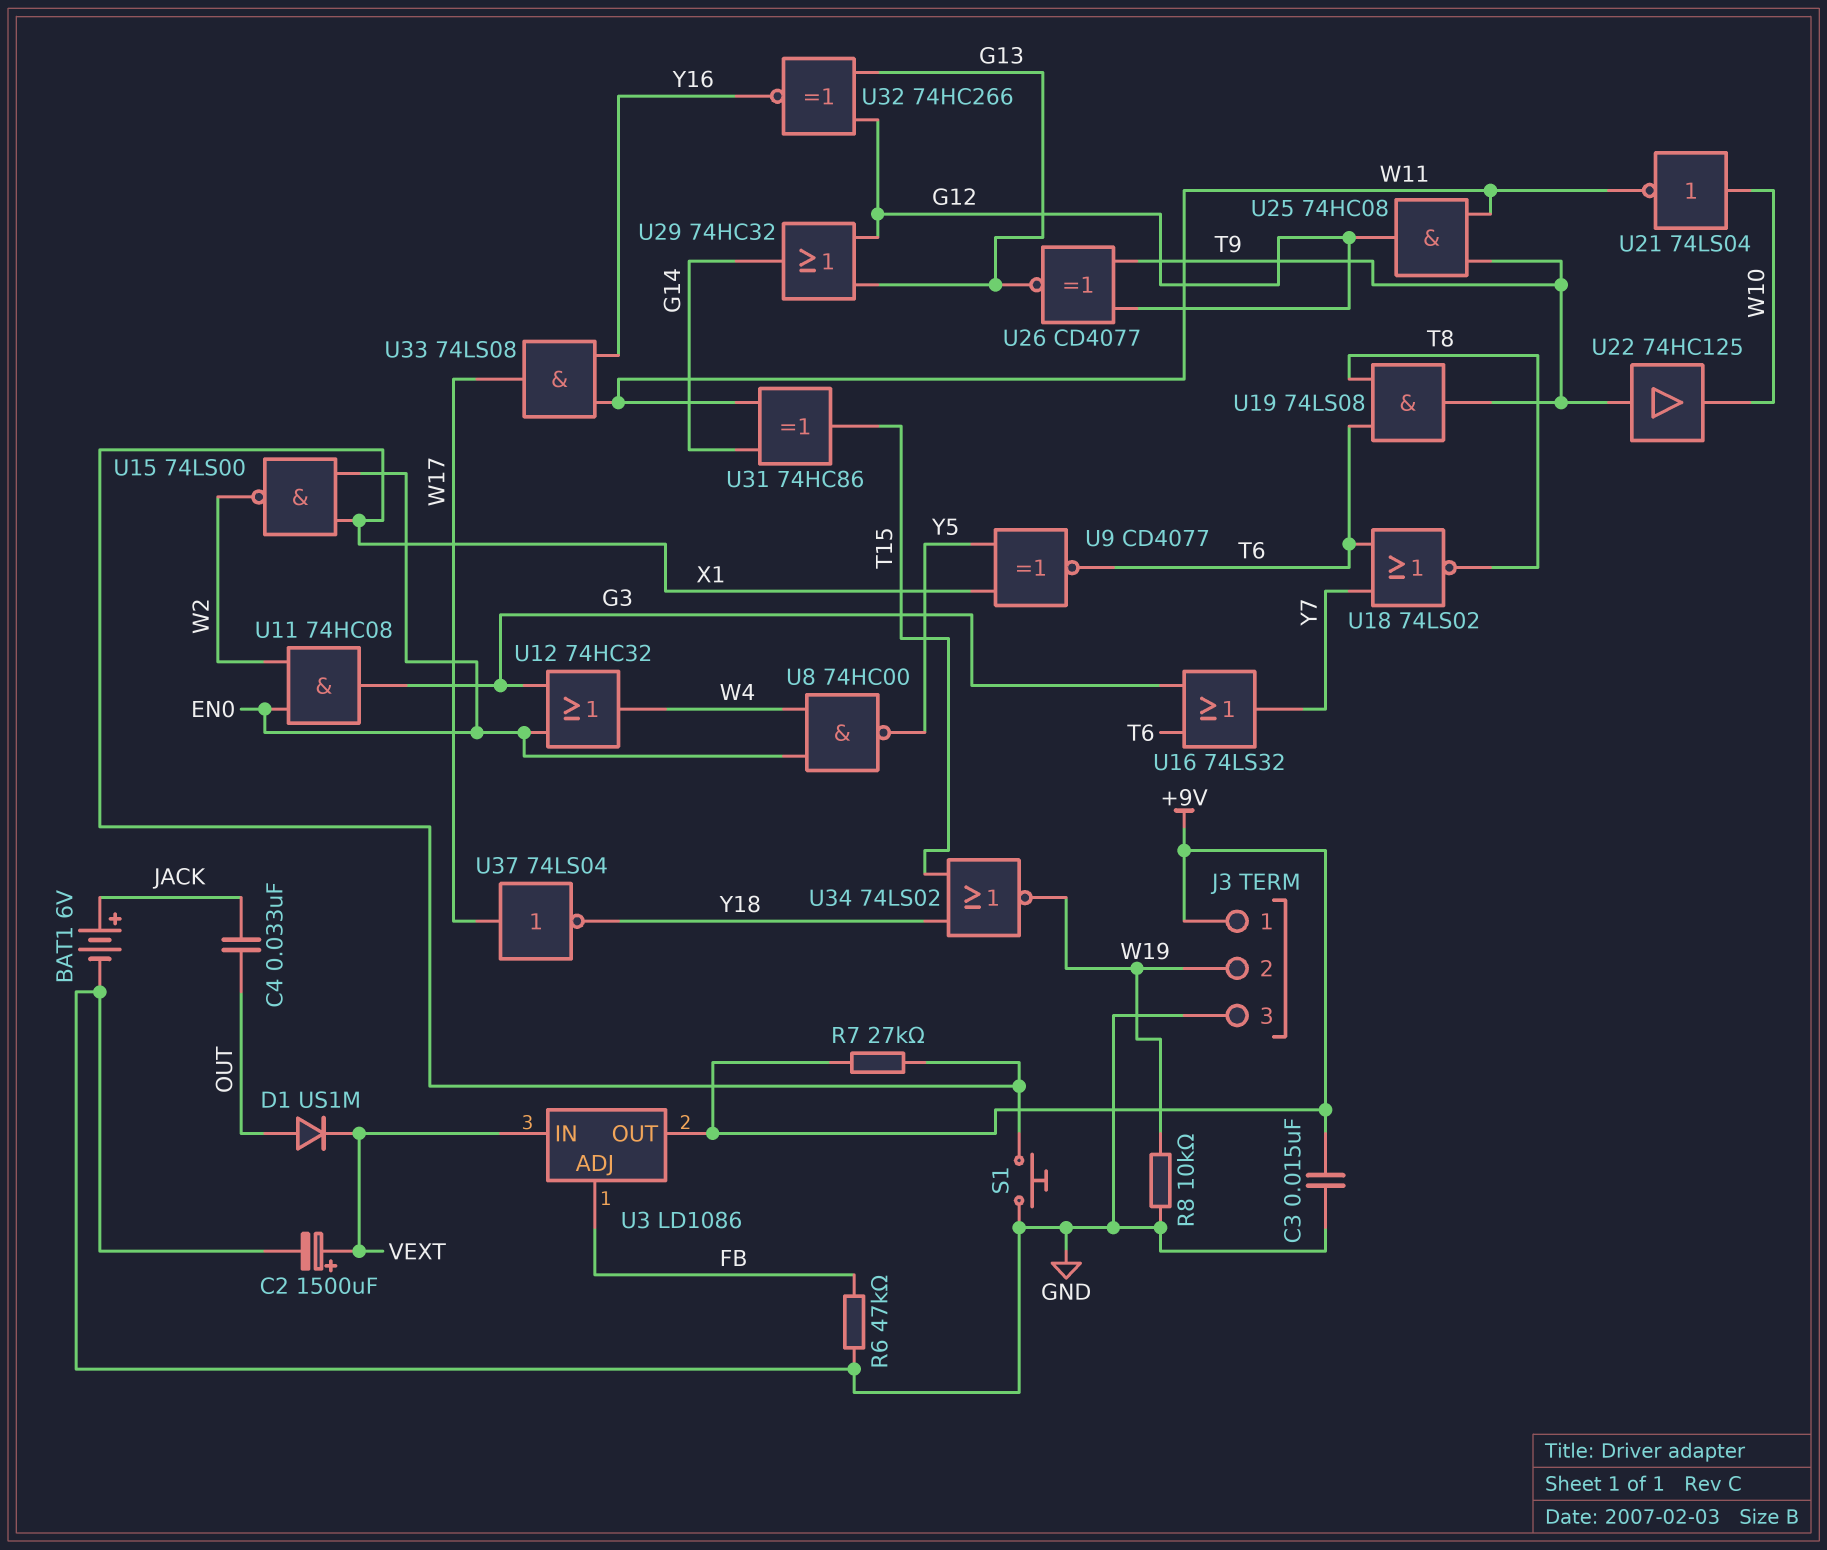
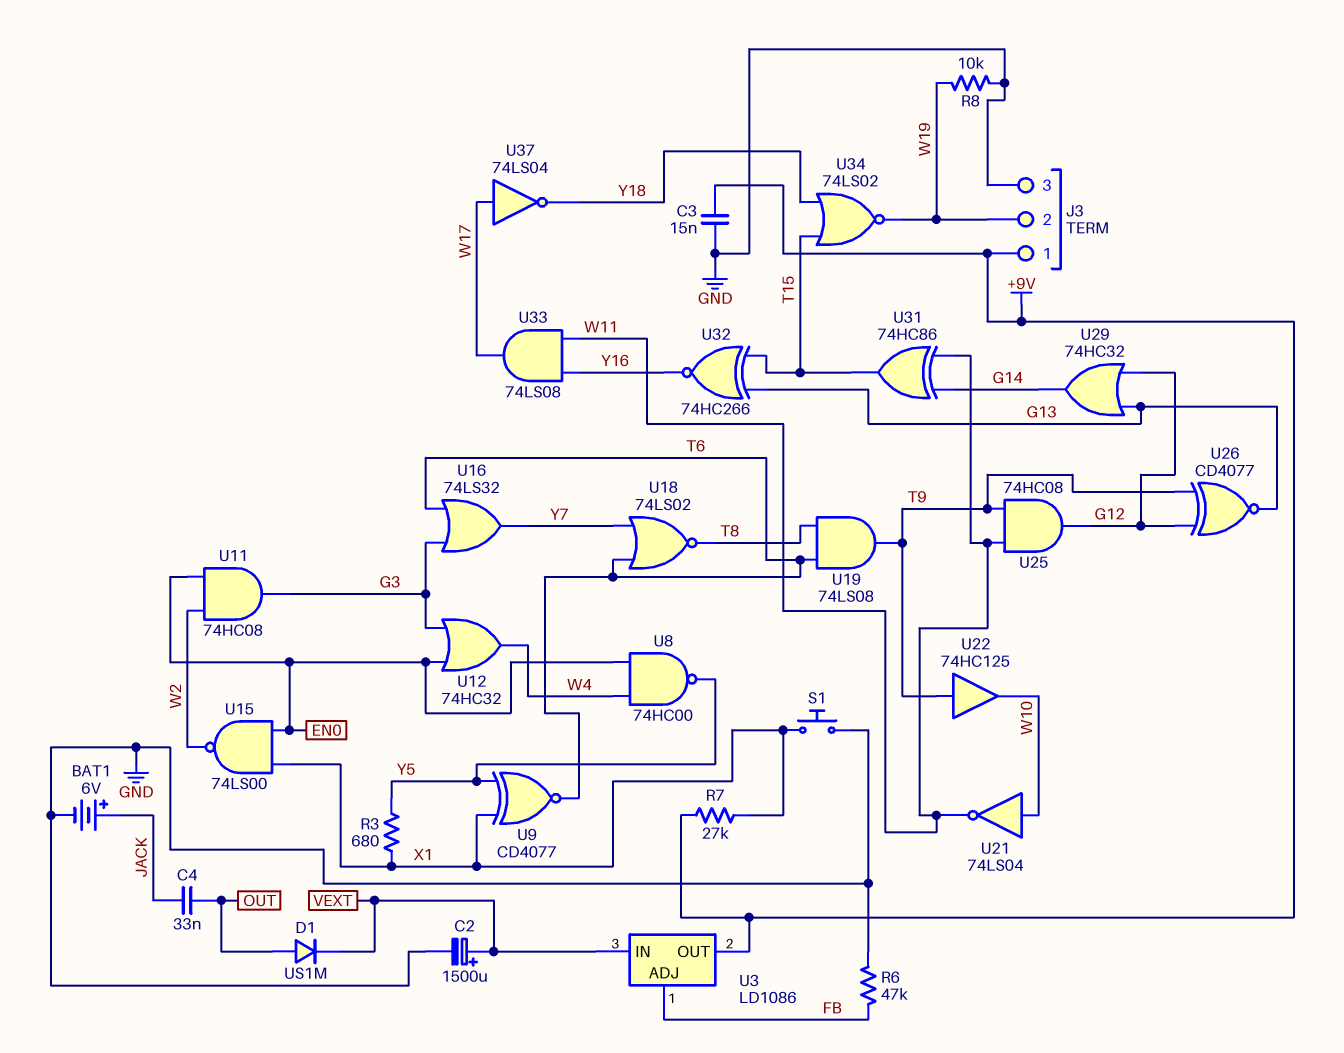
R3: none -> 680 (X1, Y5)
U32: XNOR 74HC266 (in G12, in G13, out Y16) -> XNOR 74HC266 (in G13, in T15, out Y16)

